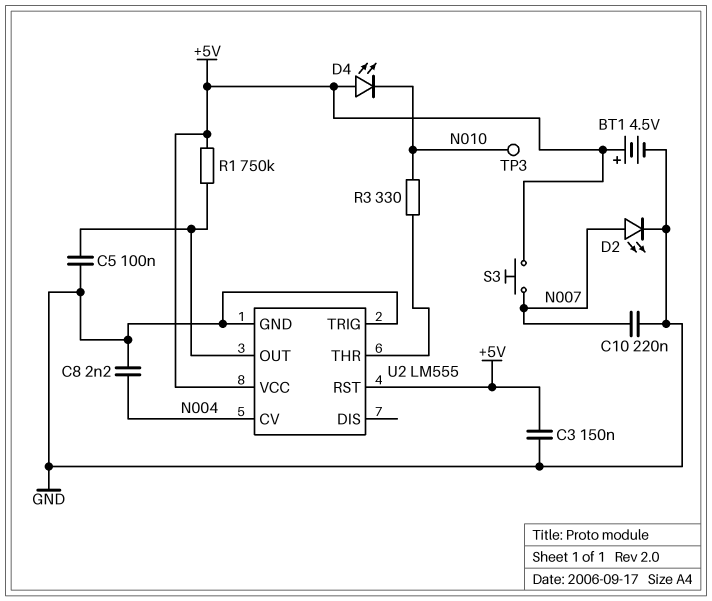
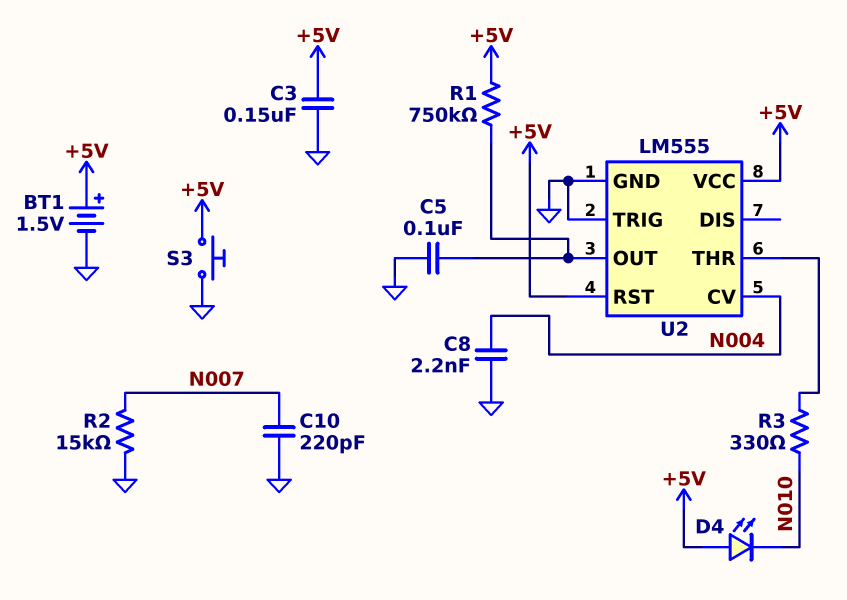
BT1: 4.5V (plus +5V, minus GND) -> 1.5V (plus +5V, minus GND)
C10: 220nF (GND, N007) -> 220pF (GND, N007)
D2: LED (A N007, K GND) -> none
R2: none -> 15k (GND, N007)
S3: button (+5V, N007) -> button (+5V, GND)
TP3: test point (N010) -> none

